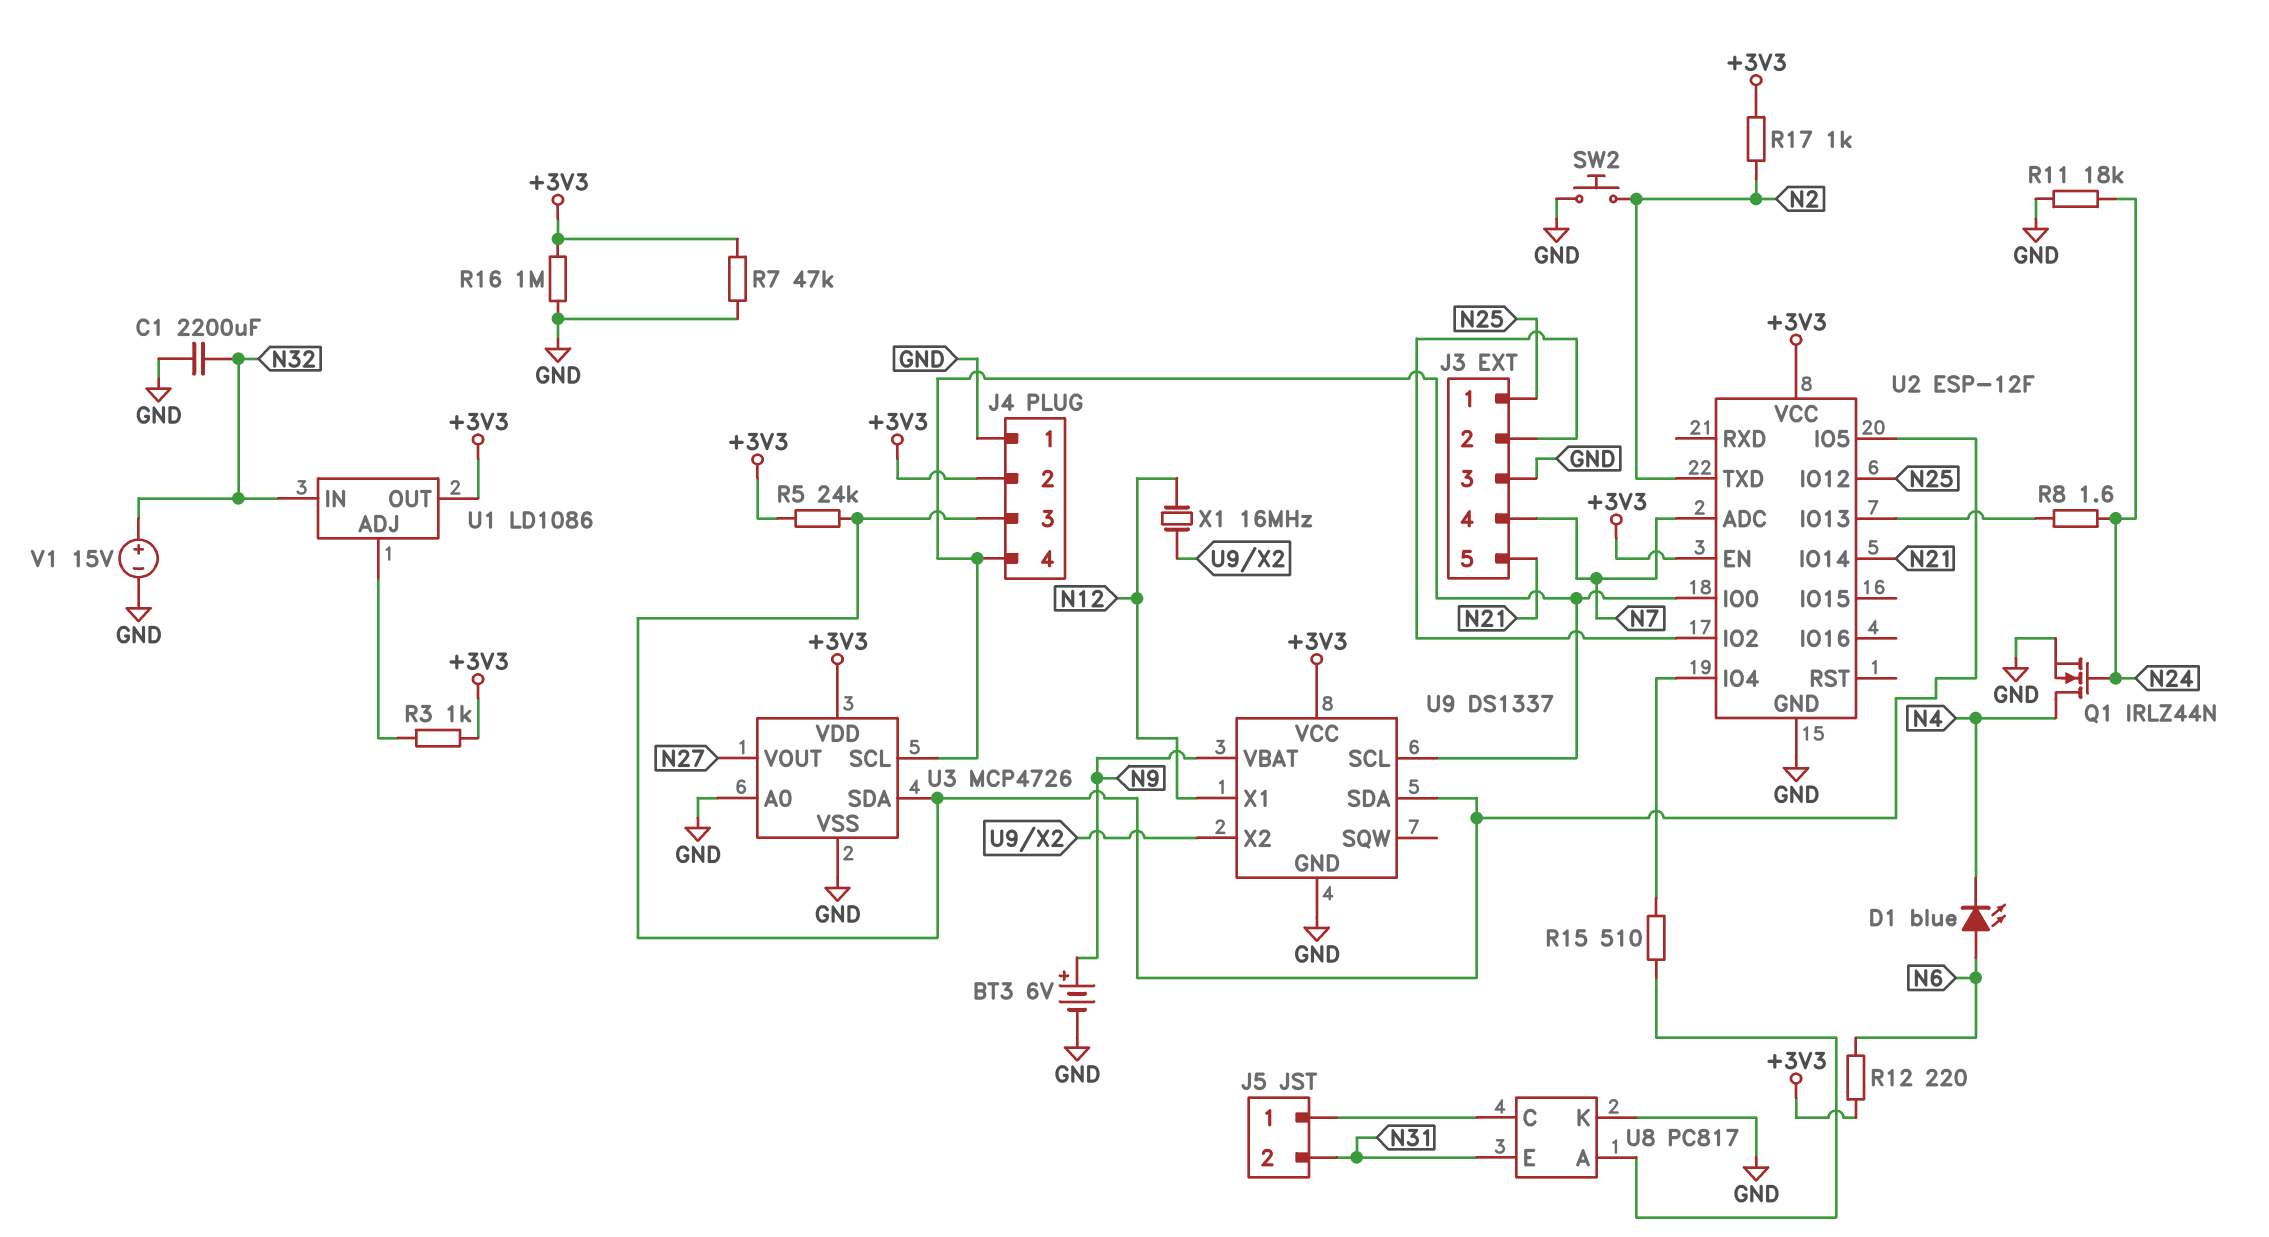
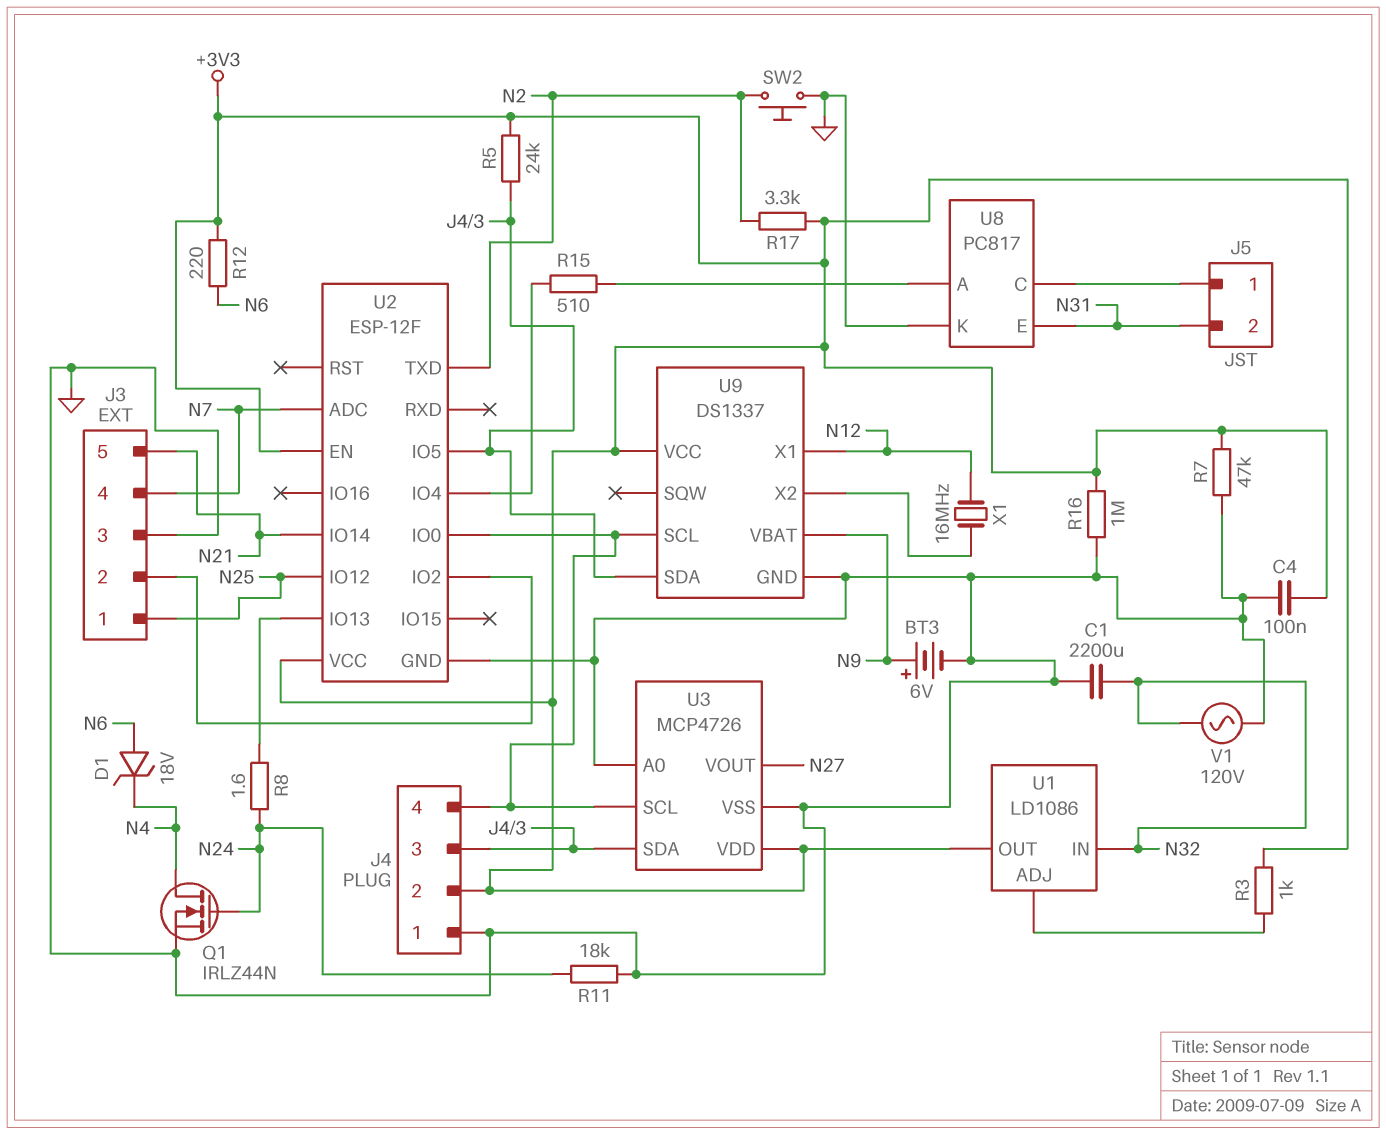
C4: none -> 100nF (+3V3, GND)
D1: LED blue (A N6, K N4) -> zener 18V (A N6, K N4)
R17: 1k (+3V3, N2) -> 3.3k (+3V3, N2)
V1: 15V (plus N32, minus GND) -> AC 120V (GND, N32)

